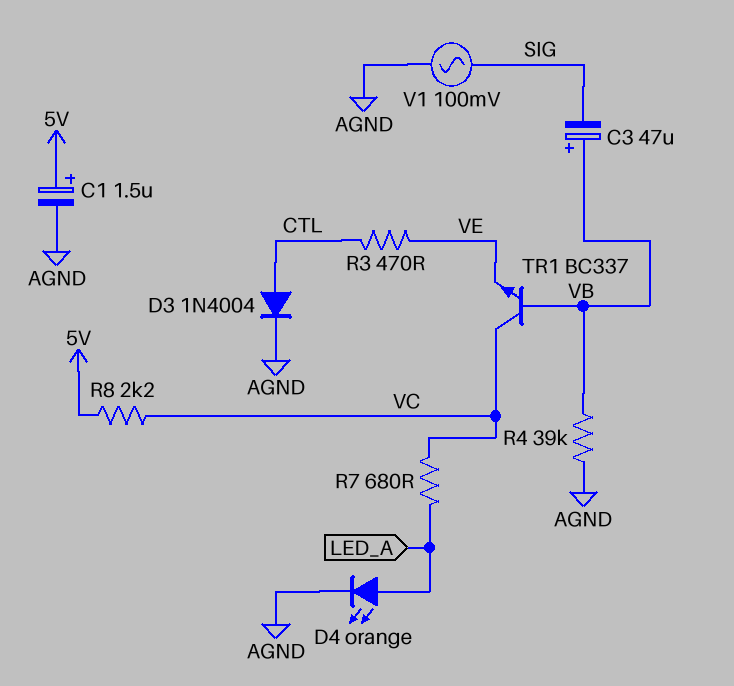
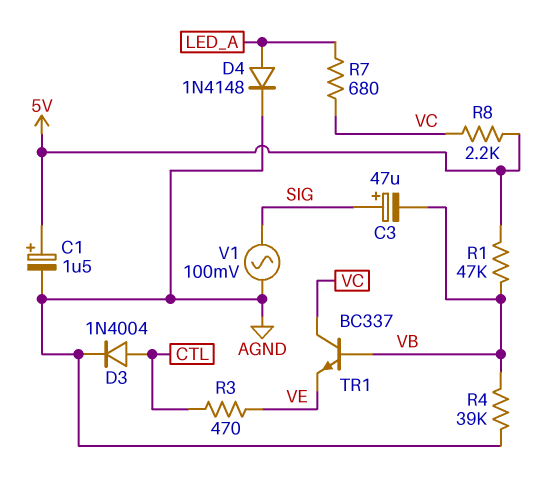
C3: 47uF (plus VB, minus SIG) -> 47uF (plus SIG, minus VB)
D4: LED orange (A LED_A, K AGND) -> diode 1N4148 (A LED_A, K AGND)
R1: none -> 47k (5V, VB)

